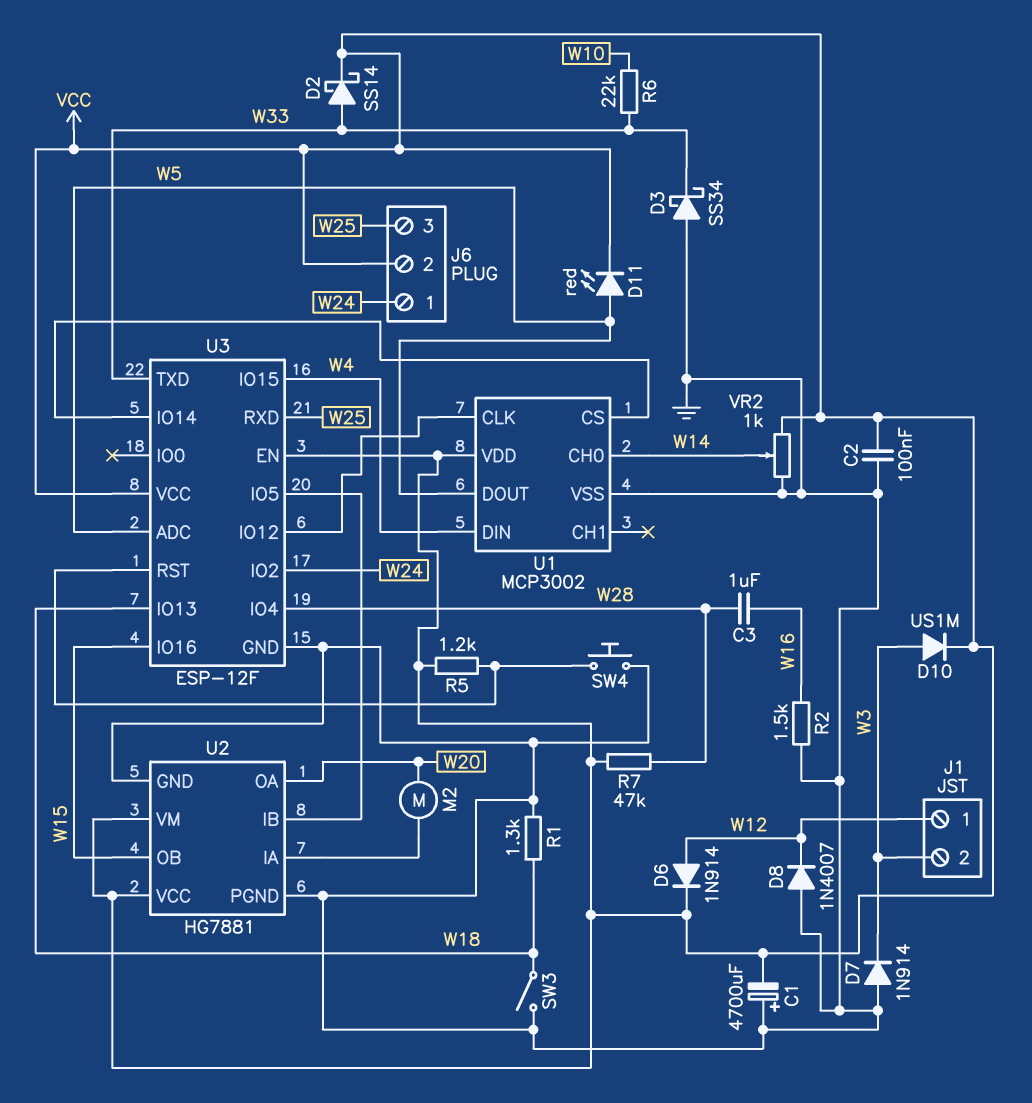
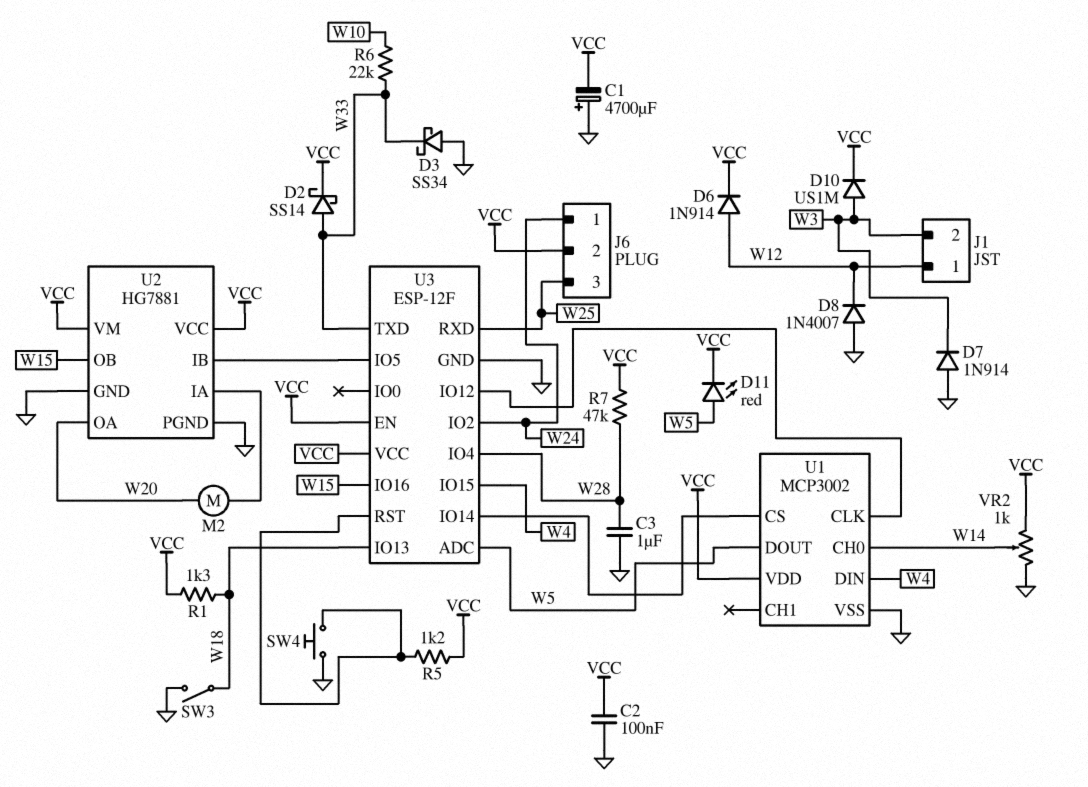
C3: 1uF (W16, W28) -> 1uF (GND, W28)
R1: 1.3k (GND, W18) -> 1.3k (VCC, W18)
R2: 1.5k (GND, W16) -> none

